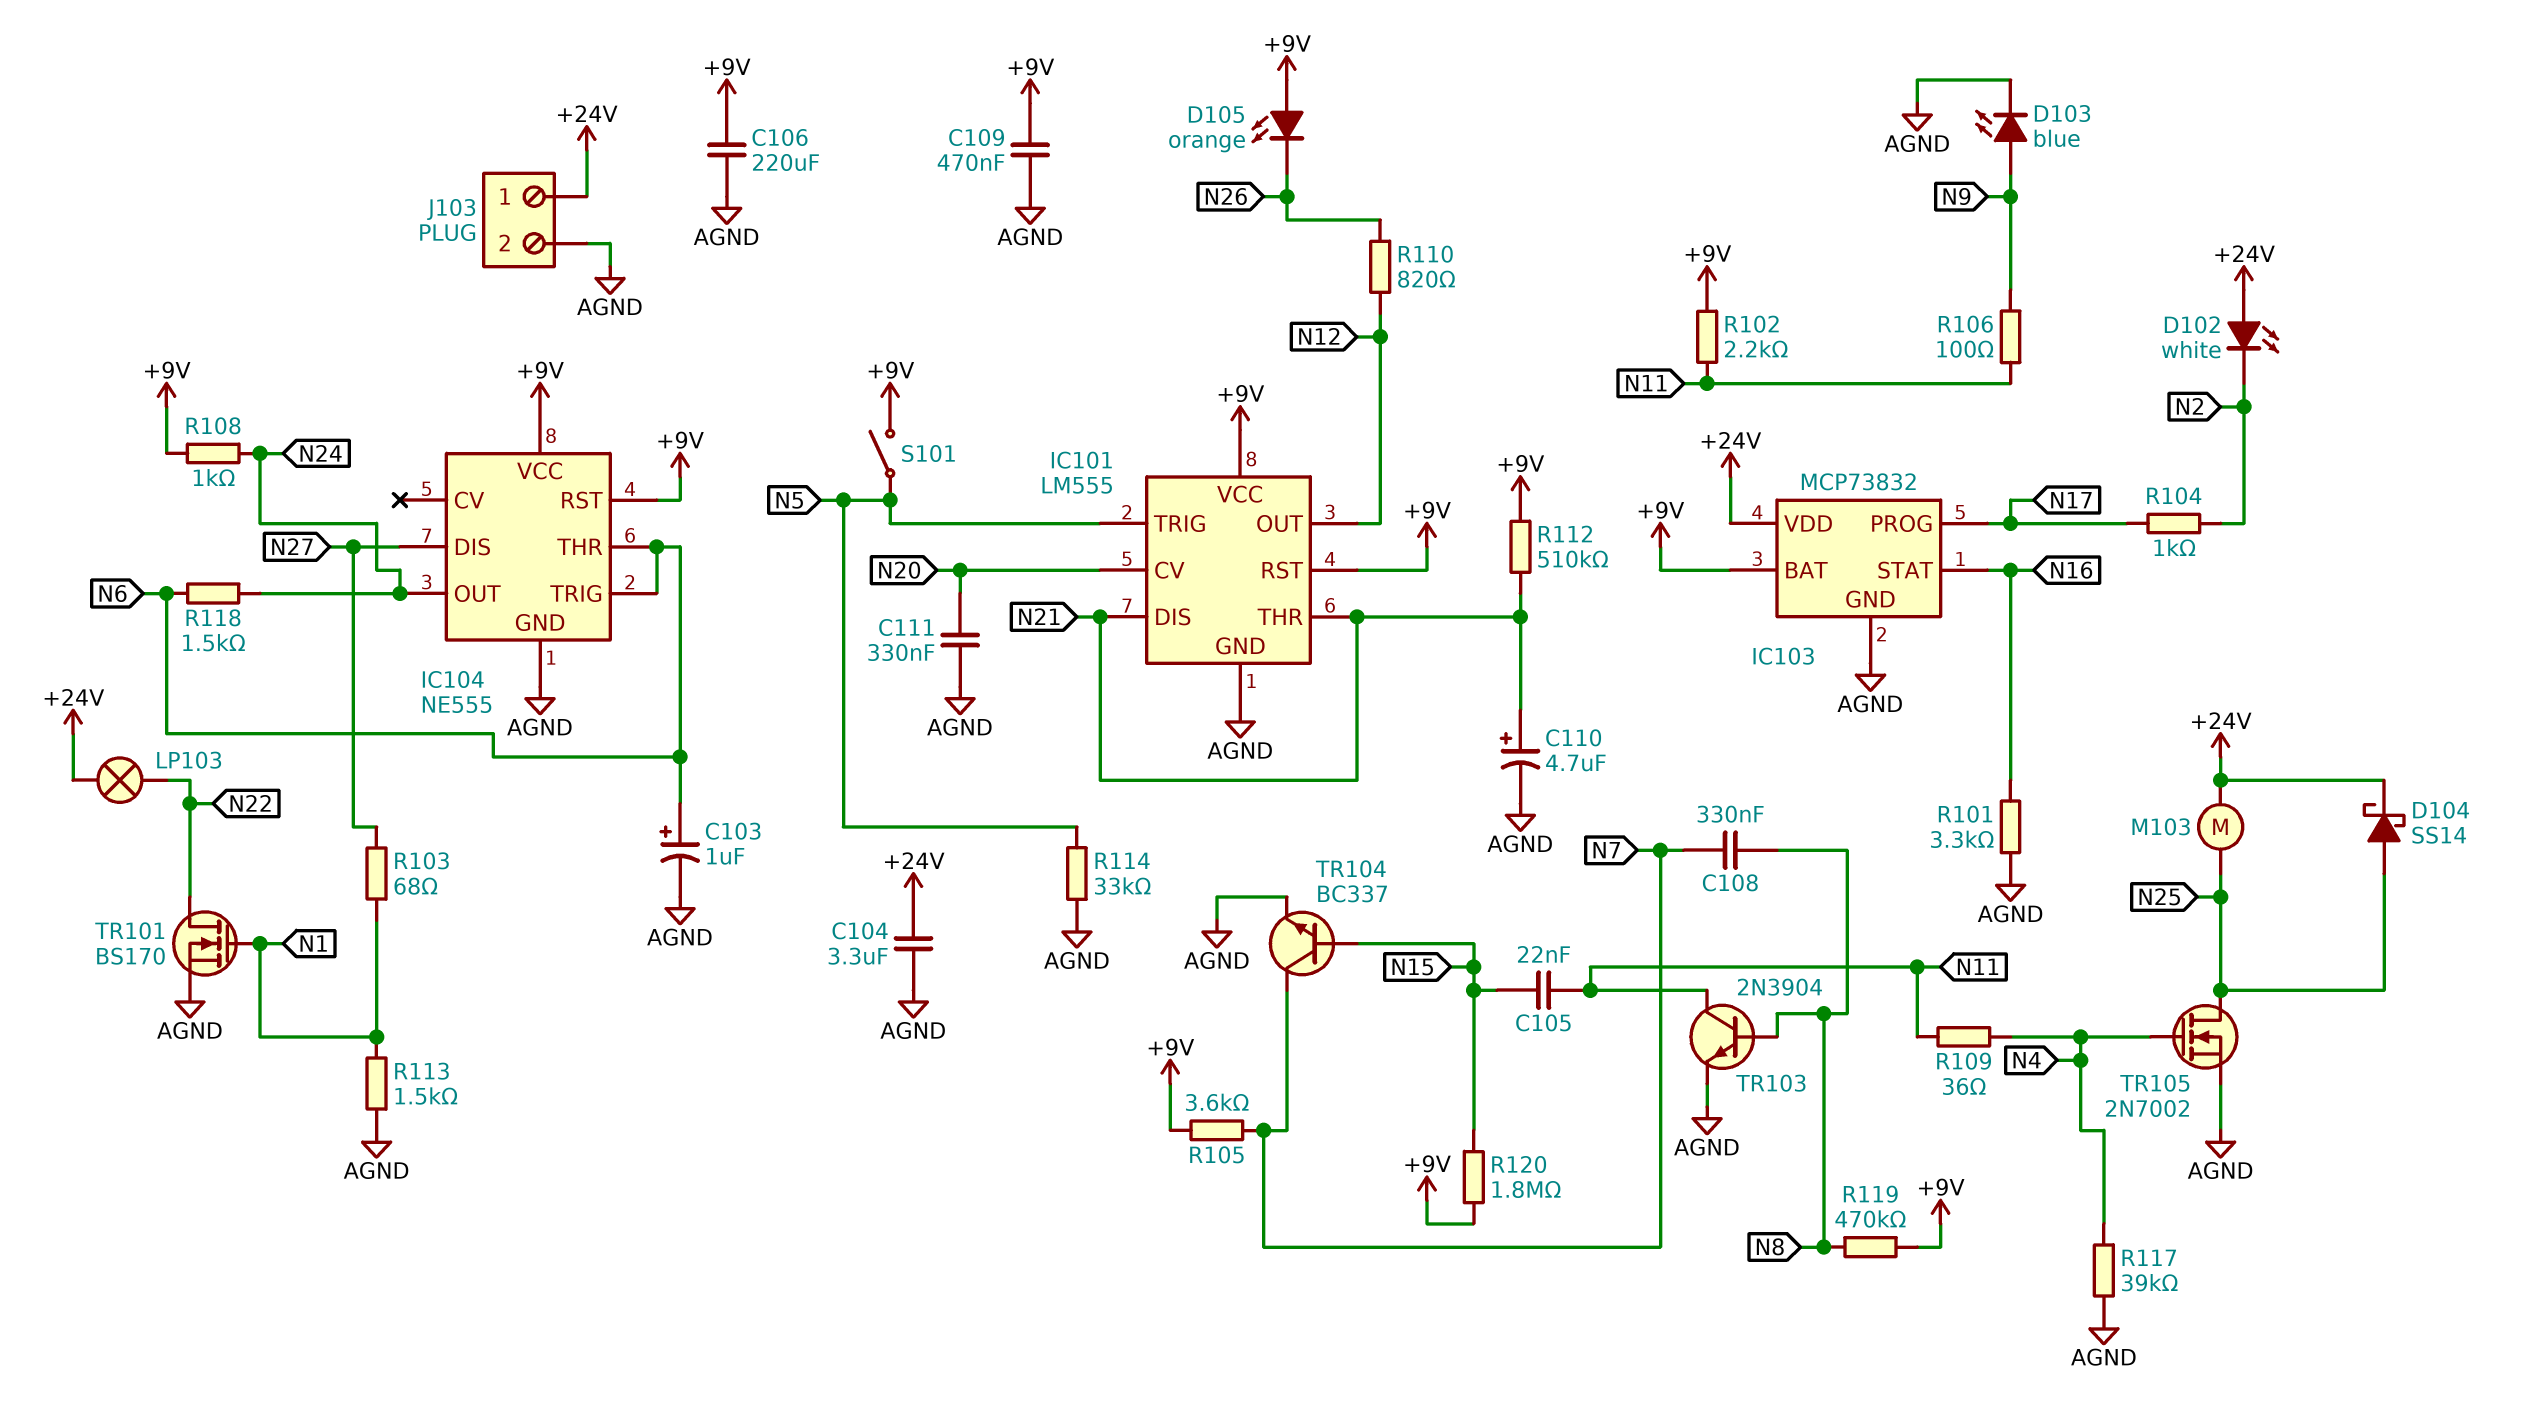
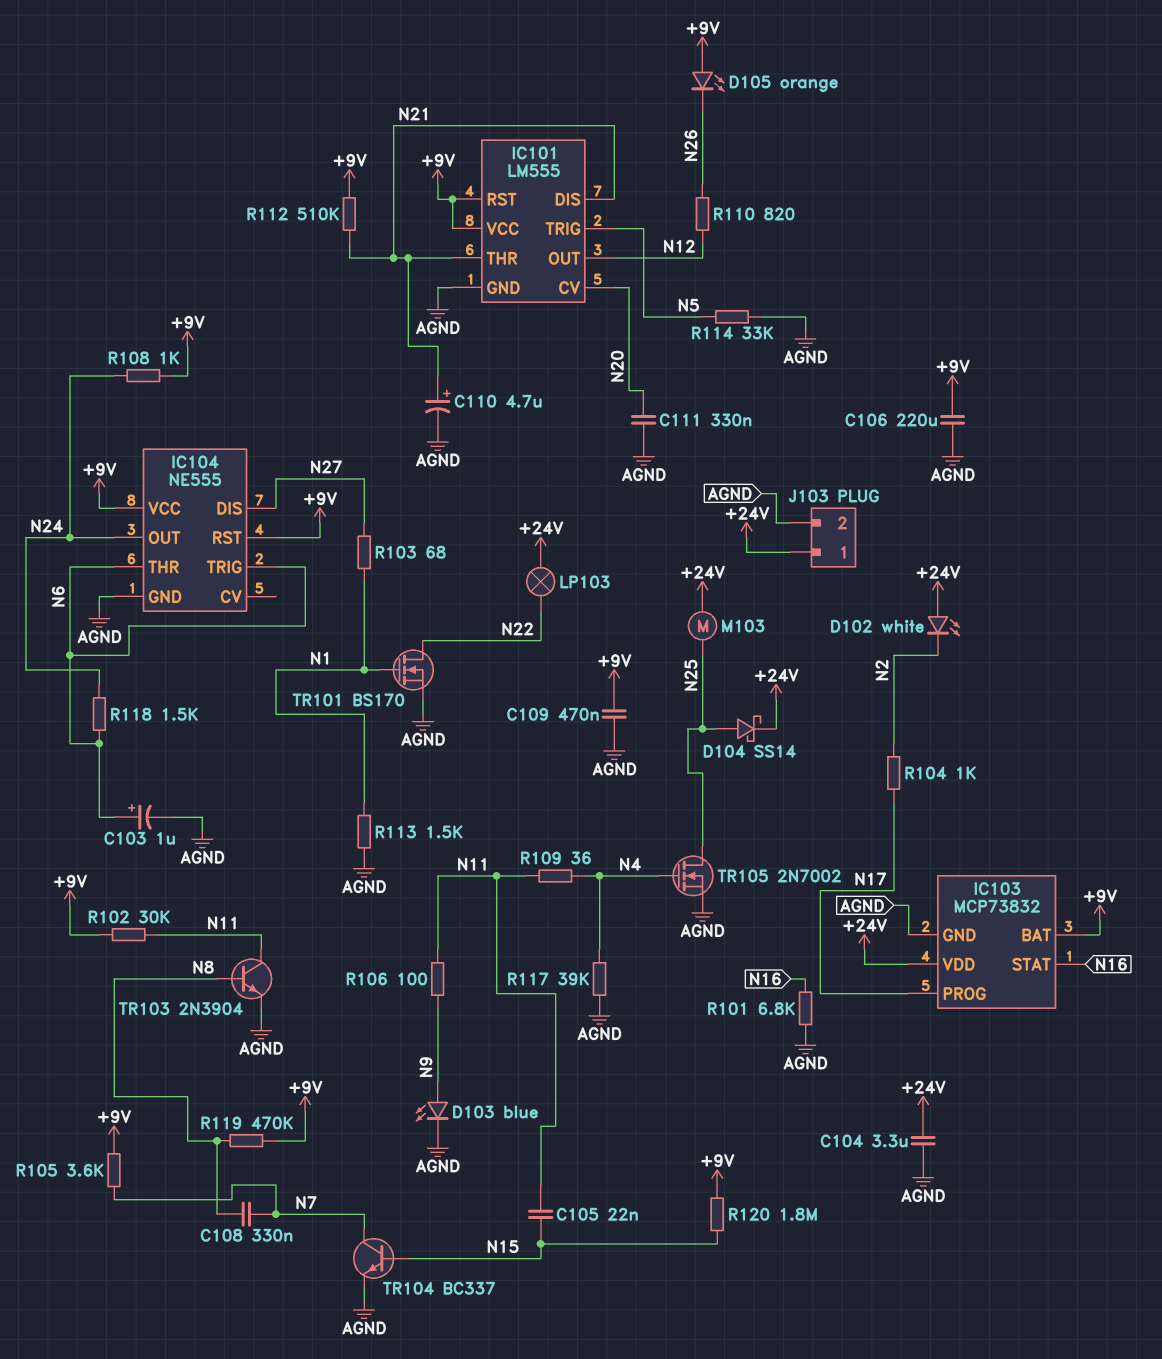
R101: 3.3k (AGND, N16) -> 6.8k (AGND, N16)
R102: 2.2k (+9V, N11) -> 30k (+9V, N11)
S101: switch (+9V, N5) -> none

